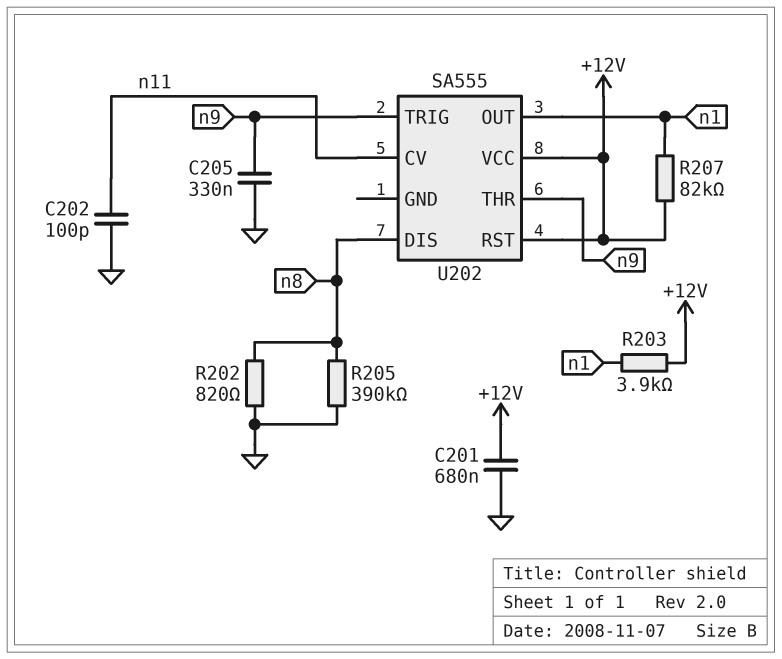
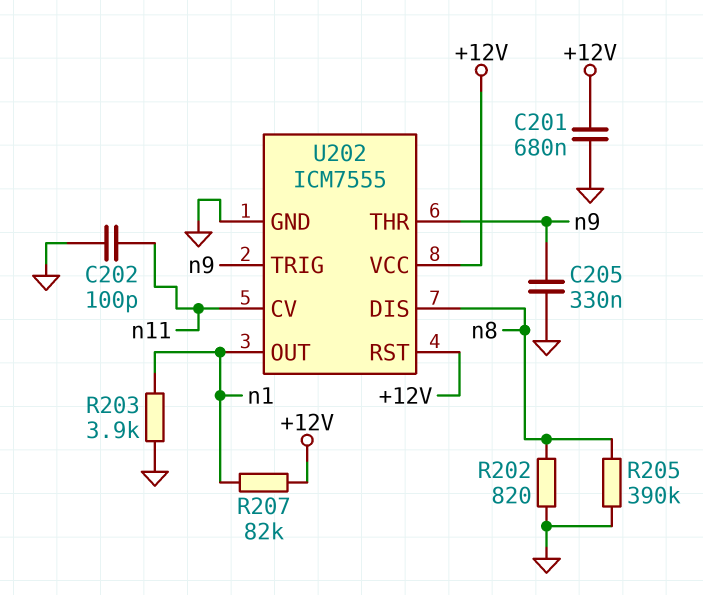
R203: 3.9k (+12V, n1) -> 3.9k (GND, n1)
U202: SA555 -> ICM7555
U202 pin GND: none -> GND

